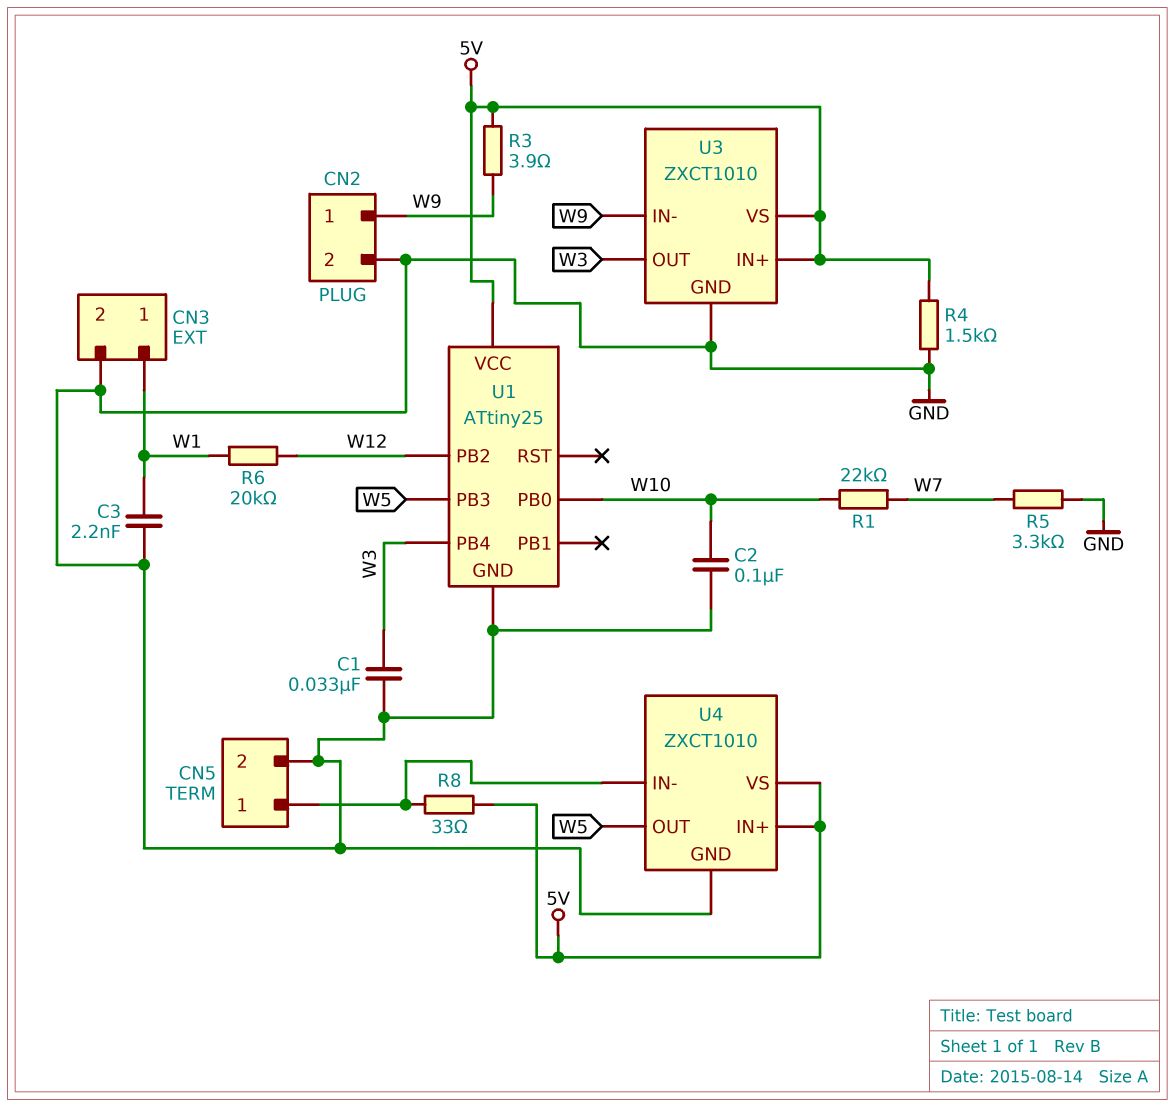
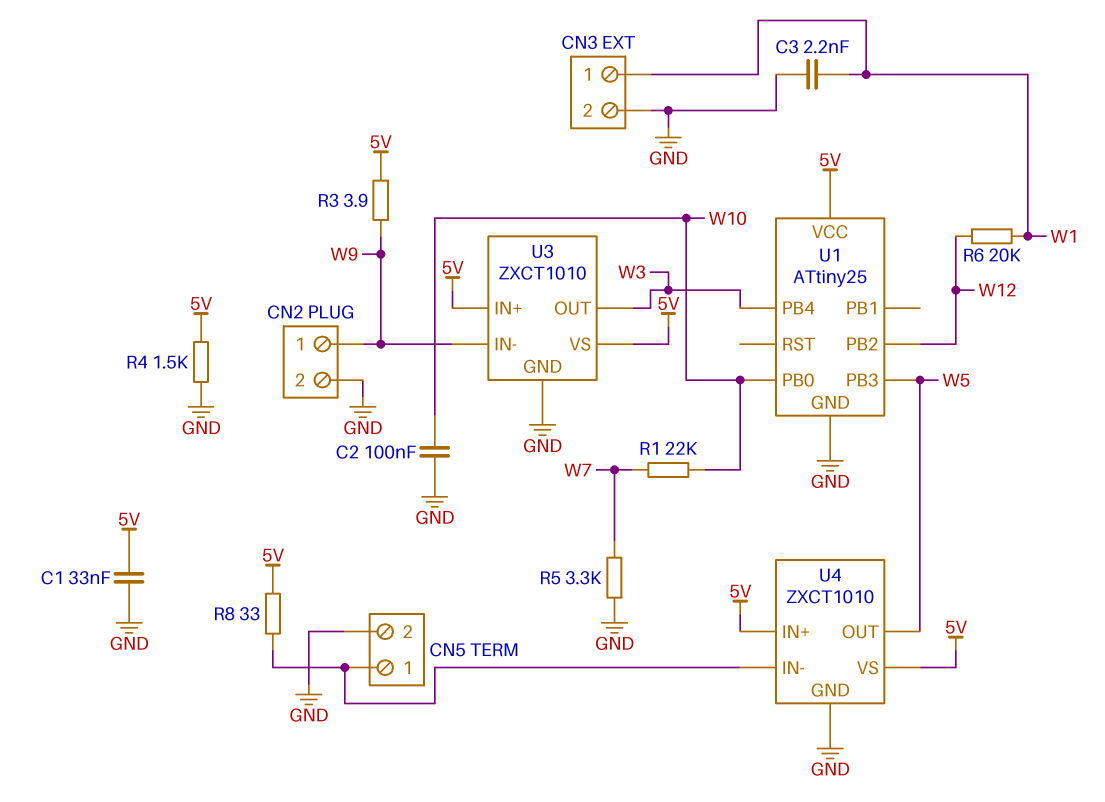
C1: 33nF (GND, W3) -> 33nF (5V, GND)

